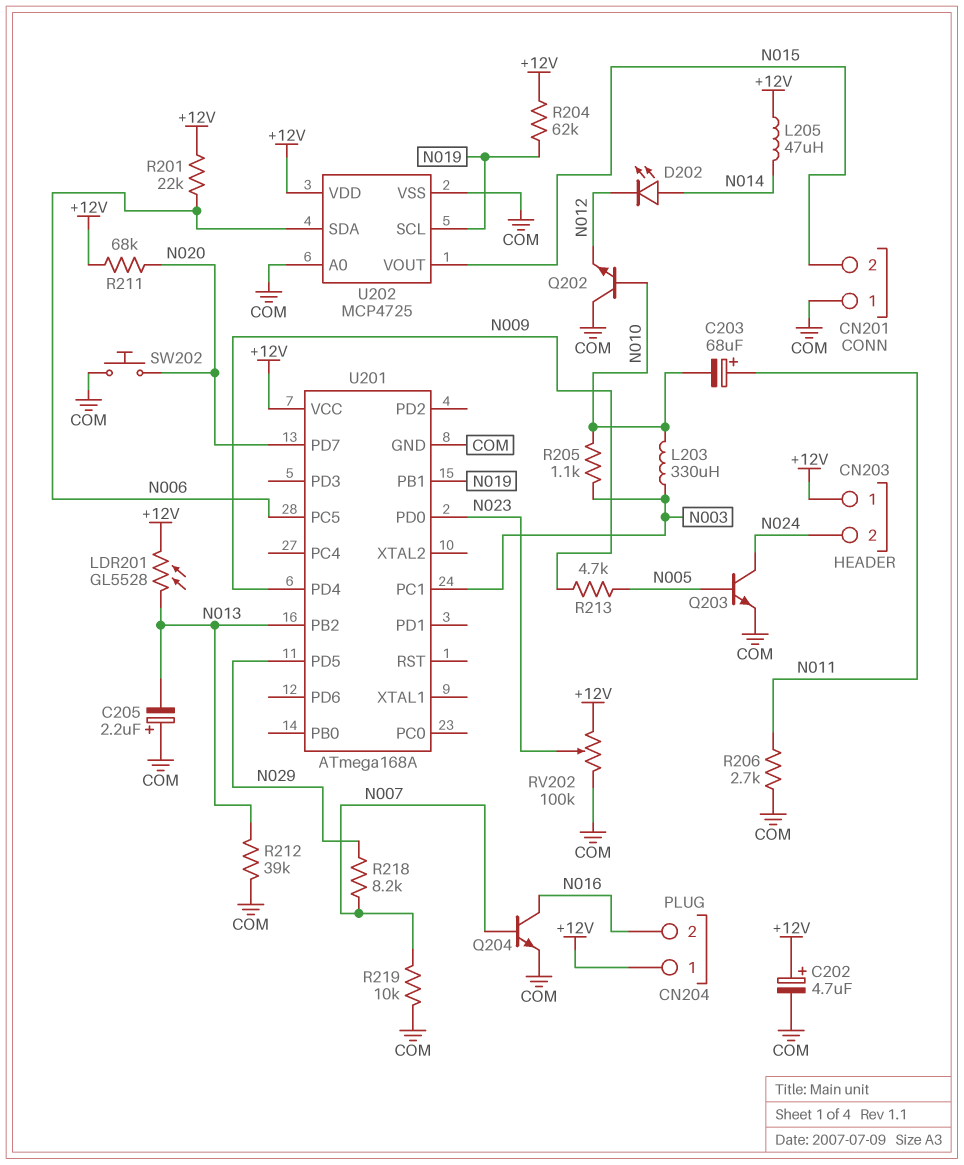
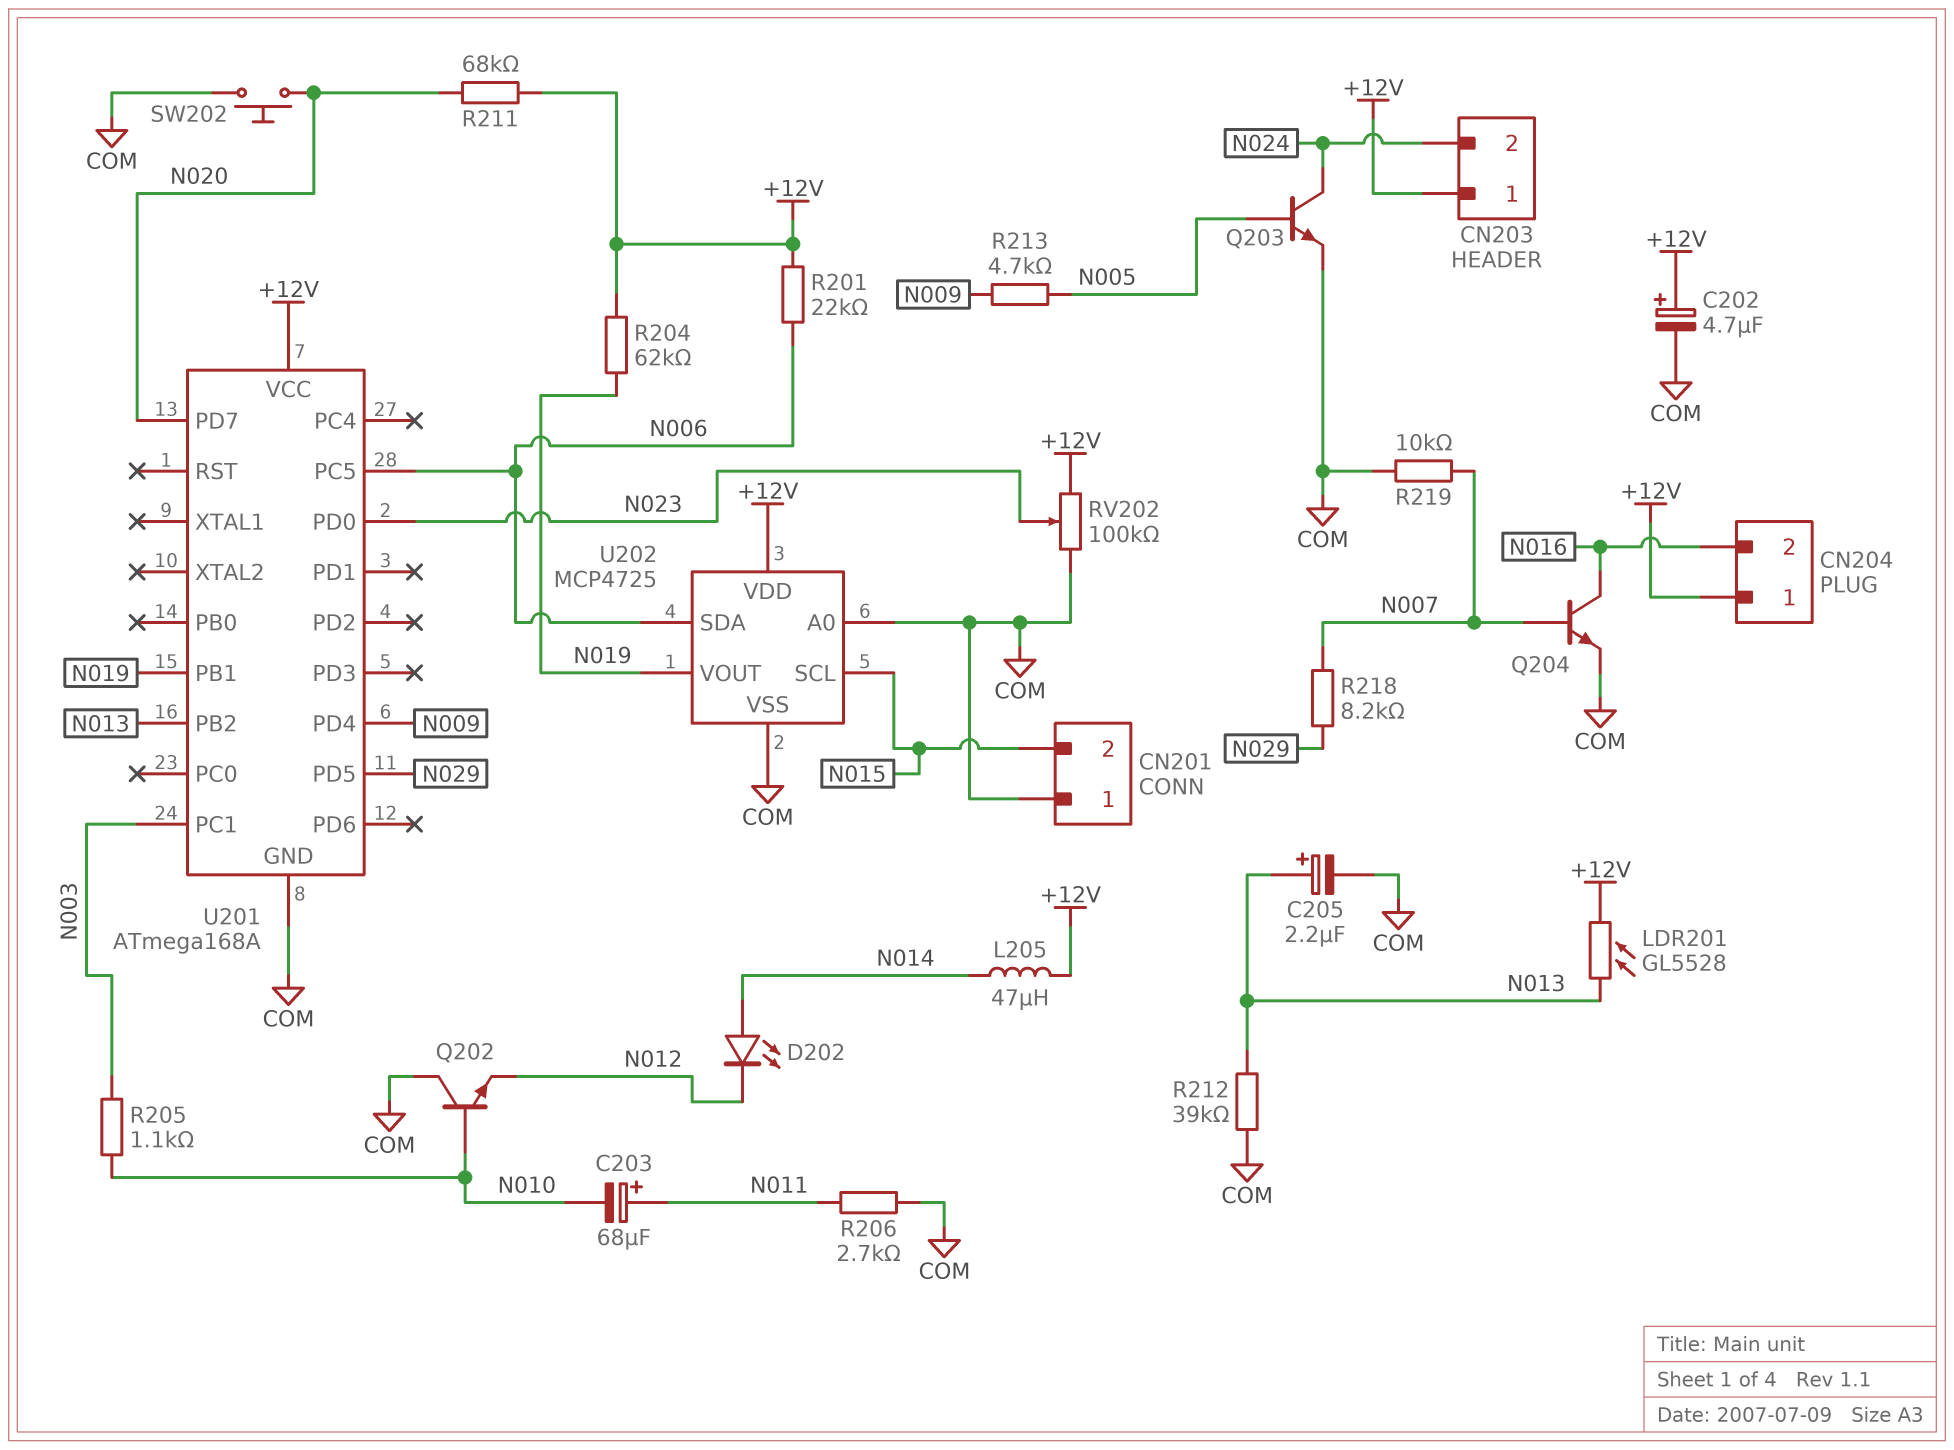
C205: 2.2uF (plus COM, minus N013) -> 2.2uF (plus N013, minus COM)
L203: 330uH (N003, N010) -> none
U202 pin SCL: N019 -> N015
U202 pin VOUT: N015 -> N019

